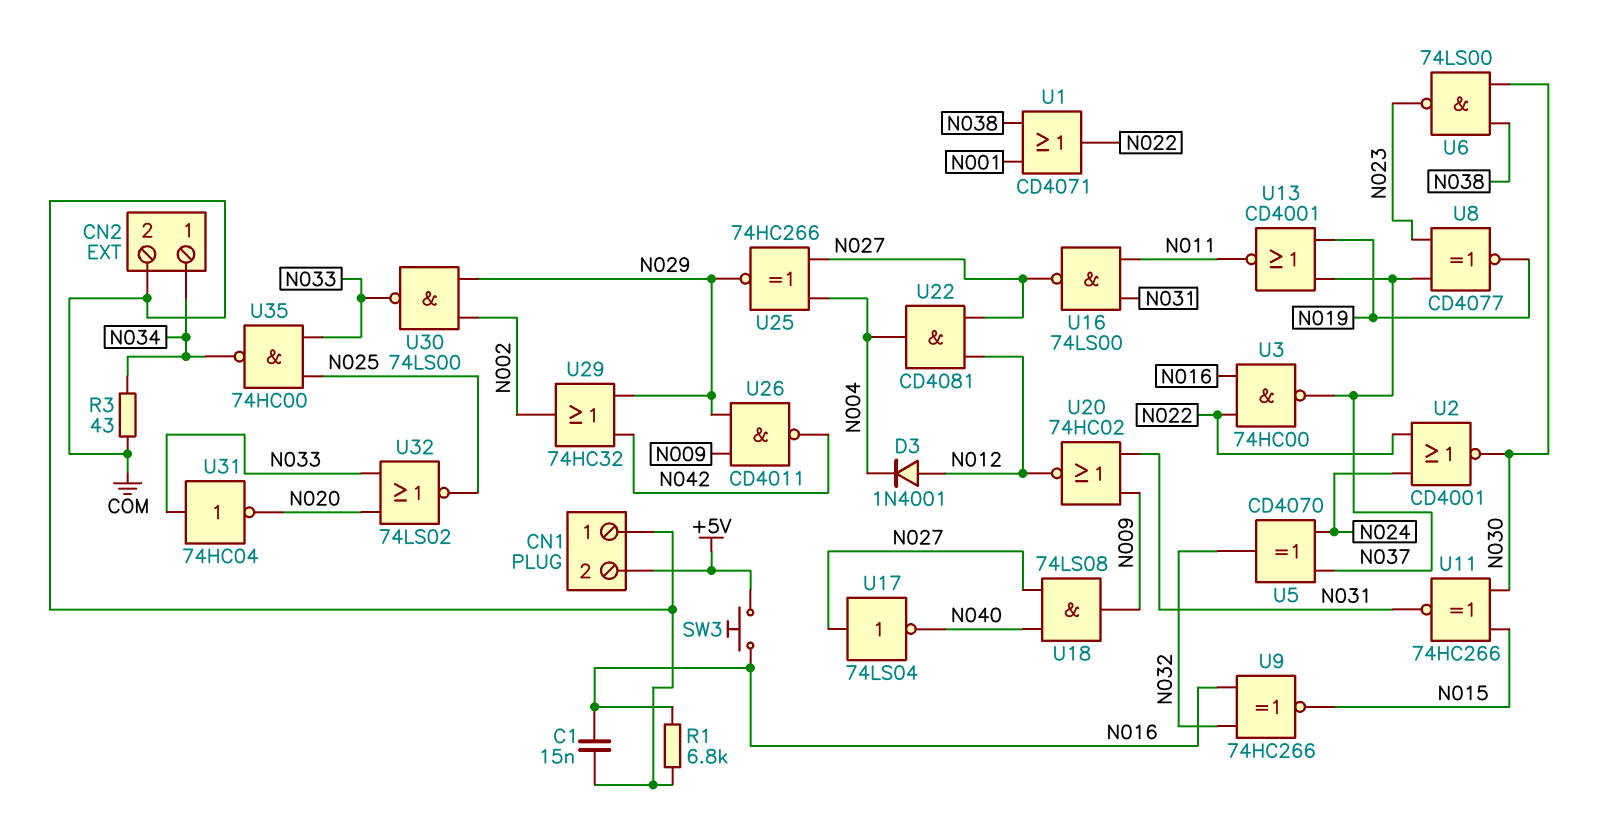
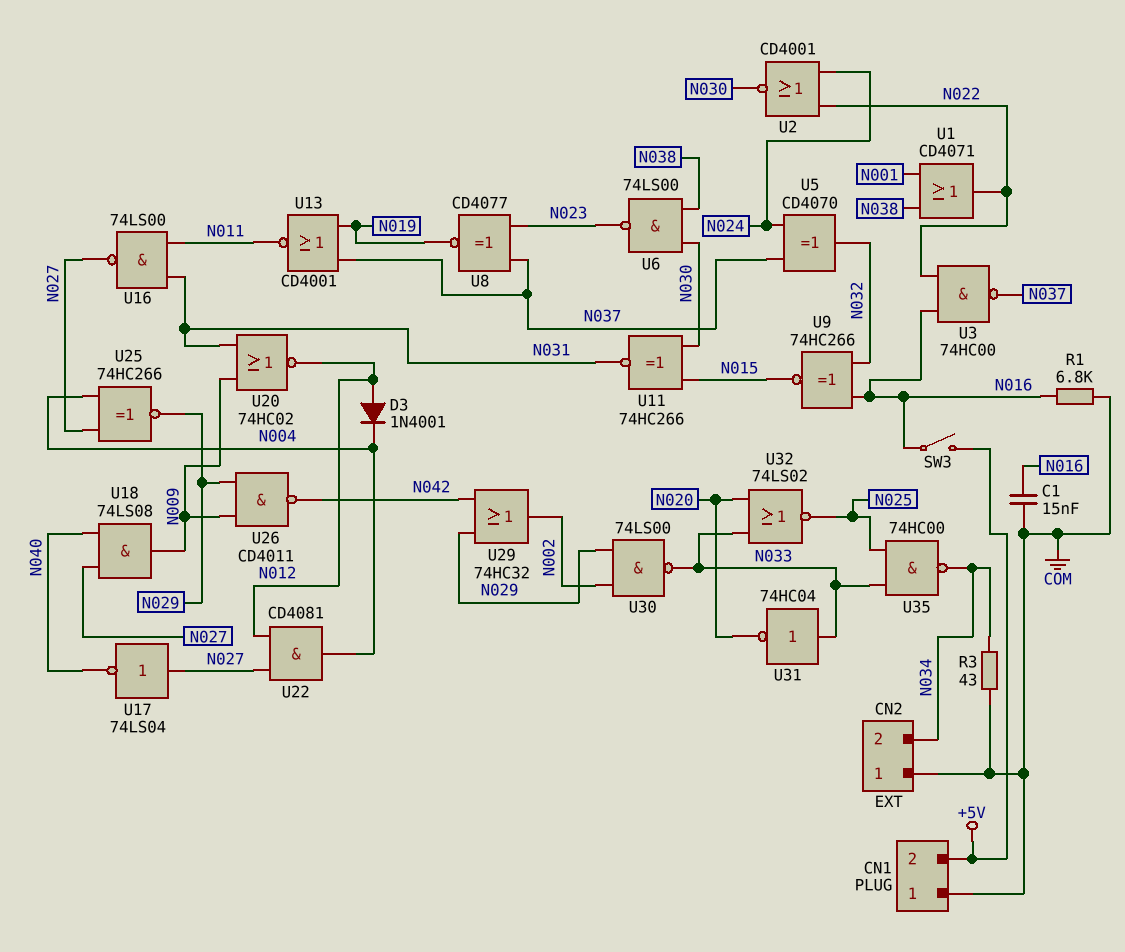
CN2 pin 1: N034 -> COM
CN2 pin 2: COM -> N034
SW3: button (+5V, N016) -> switch (+5V, N016)

